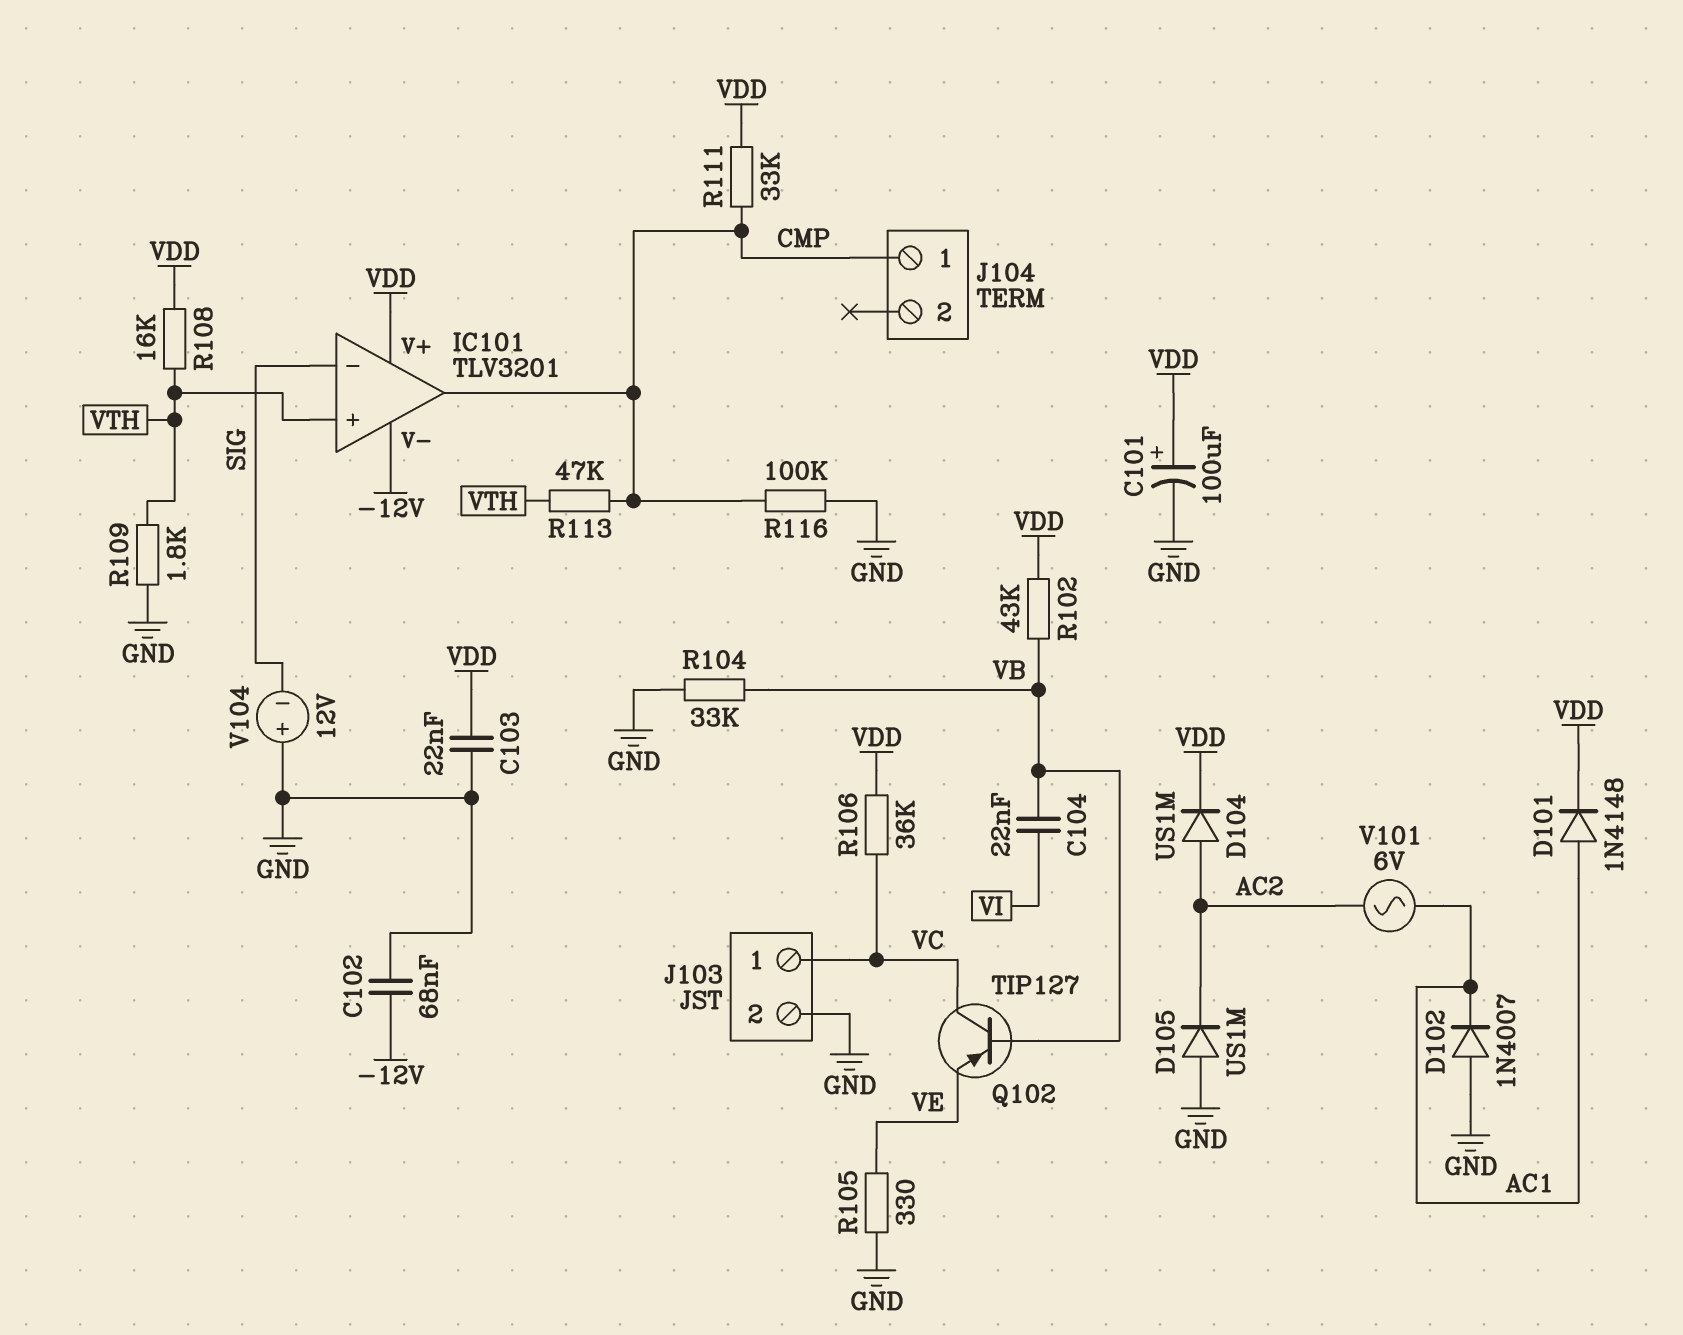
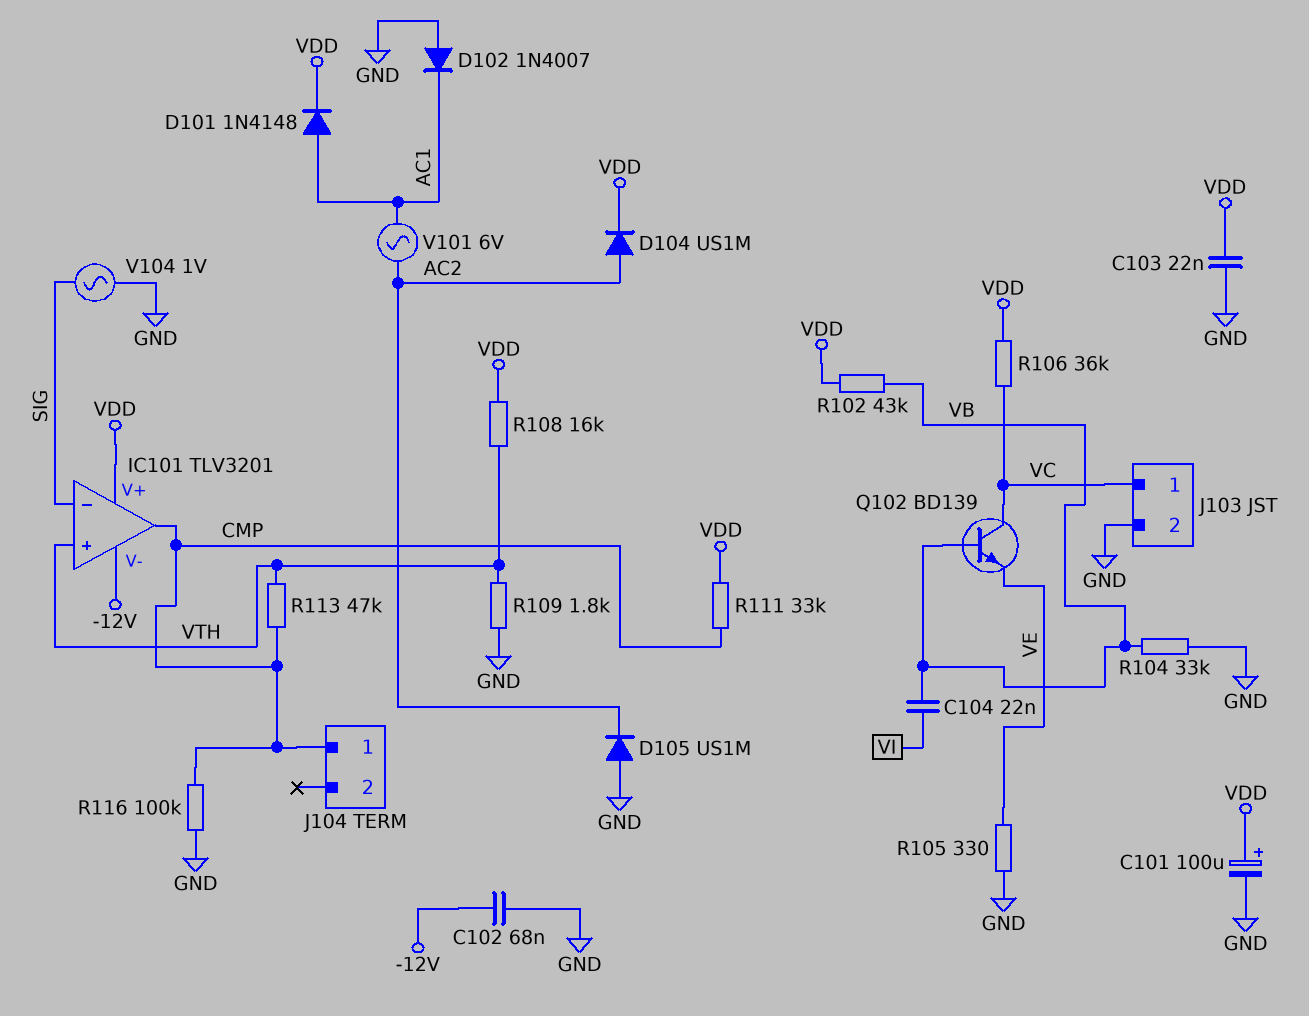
Q102: PNP TIP127 (B VB, C VC, E VE) -> NPN BD139 (B VB, C VC, E VE)
V104: 12V (plus GND, minus SIG) -> AC 1V (GND, SIG)

